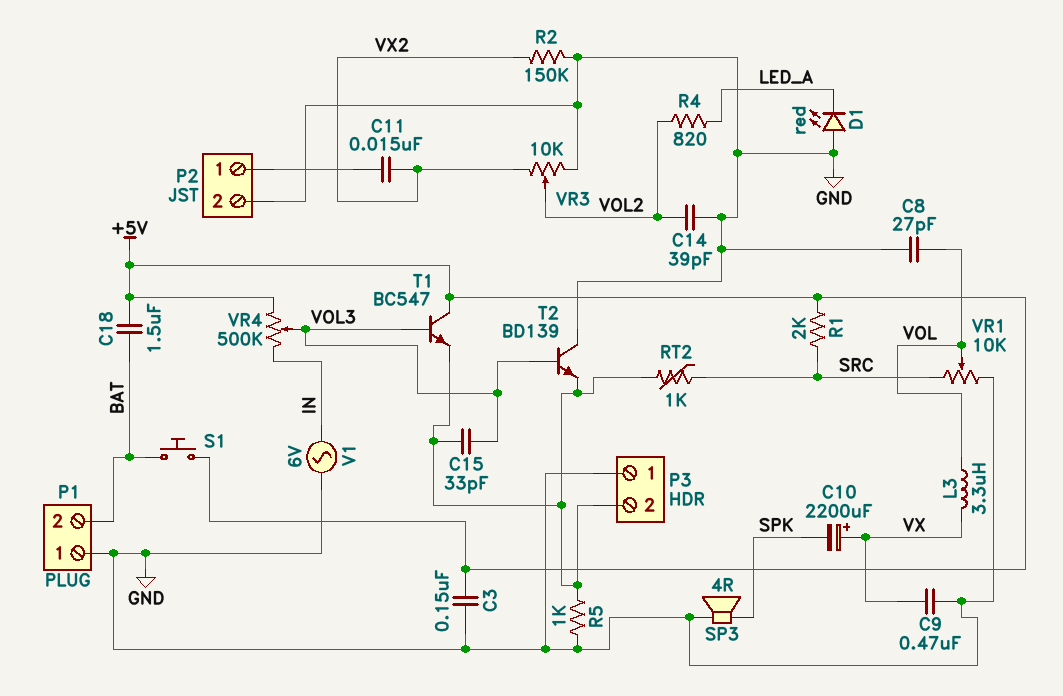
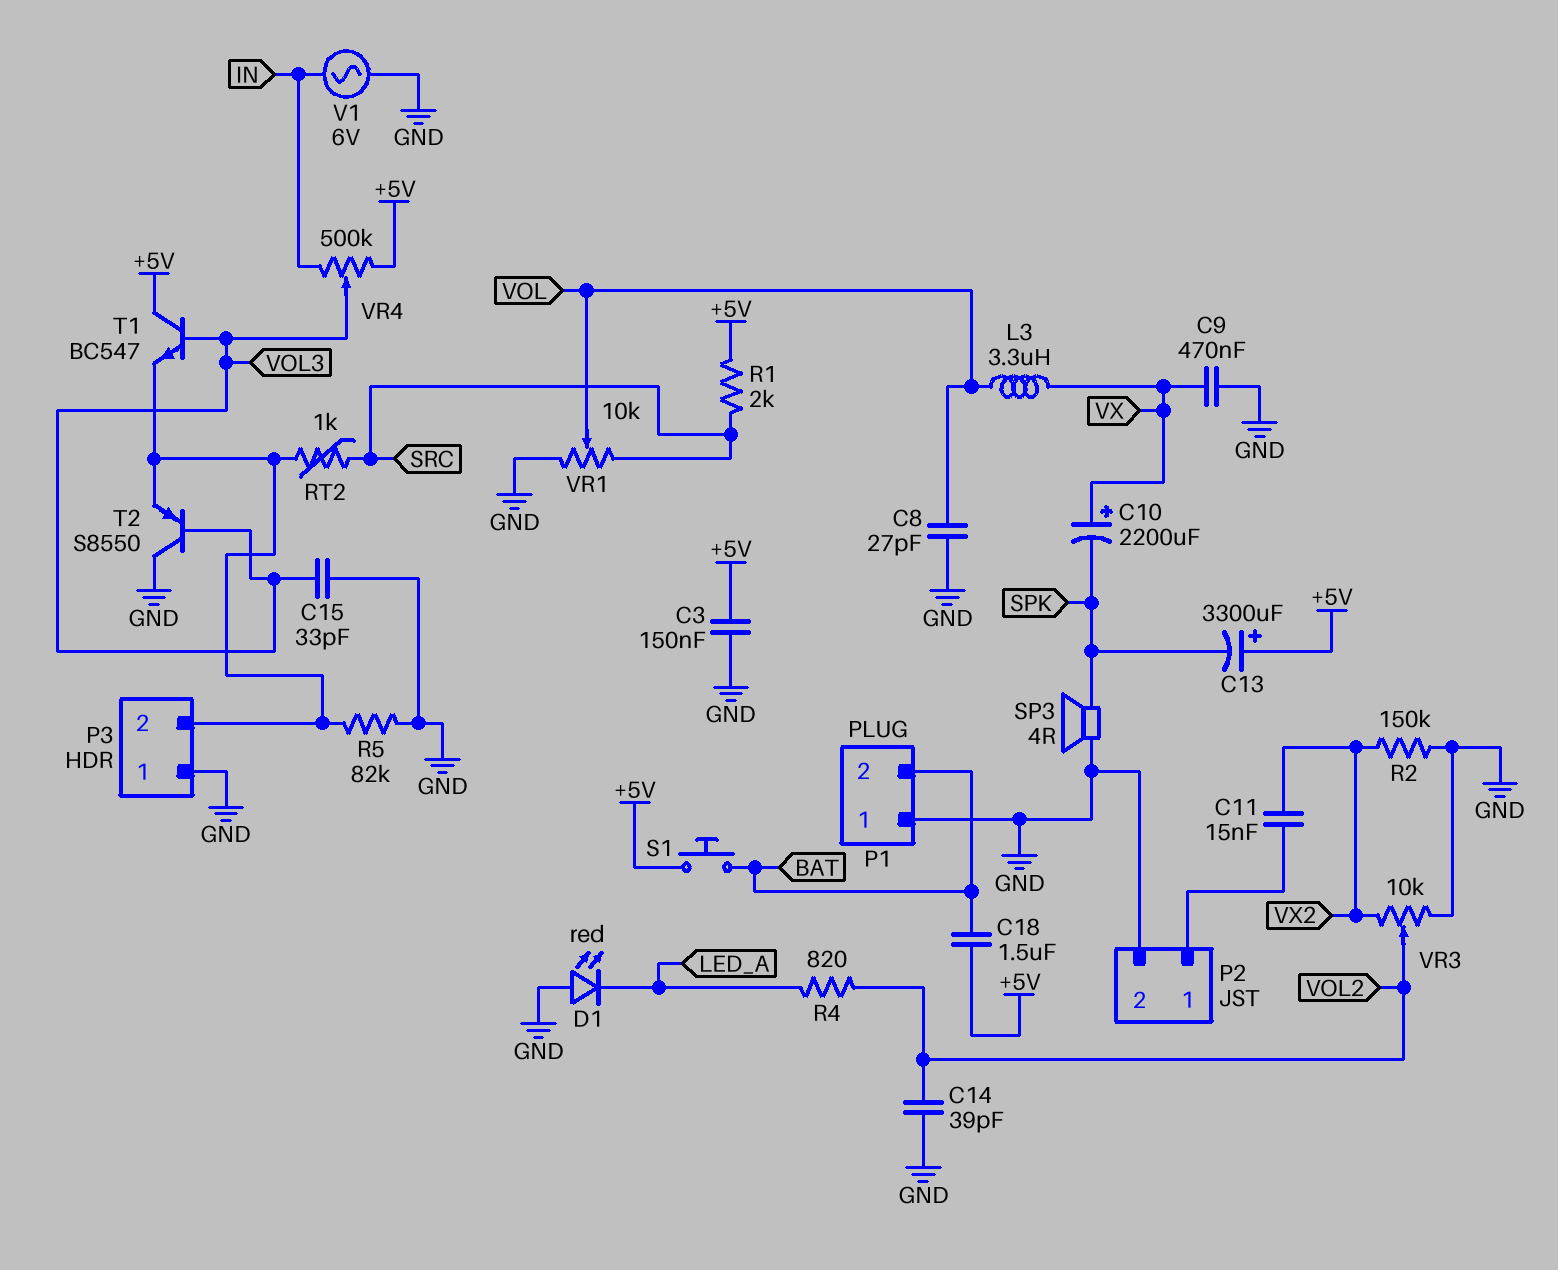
C13: none -> 3300uF (plus +5V, minus SPK)
C15: 33pF (P3/2, VOL3) -> 33pF (GND, VOL3)
R5: 1k (GND, P3/2) -> 82k (GND, P3/2)
T2: NPN BD139 (B VOL3, C GND, E P3/2) -> PNP S8550 (B VOL3, C GND, E P3/2)

